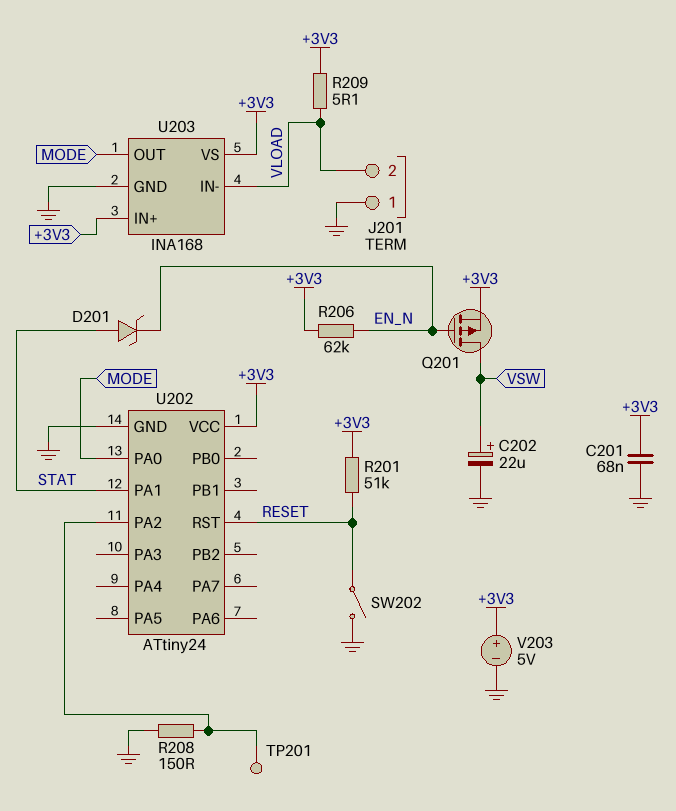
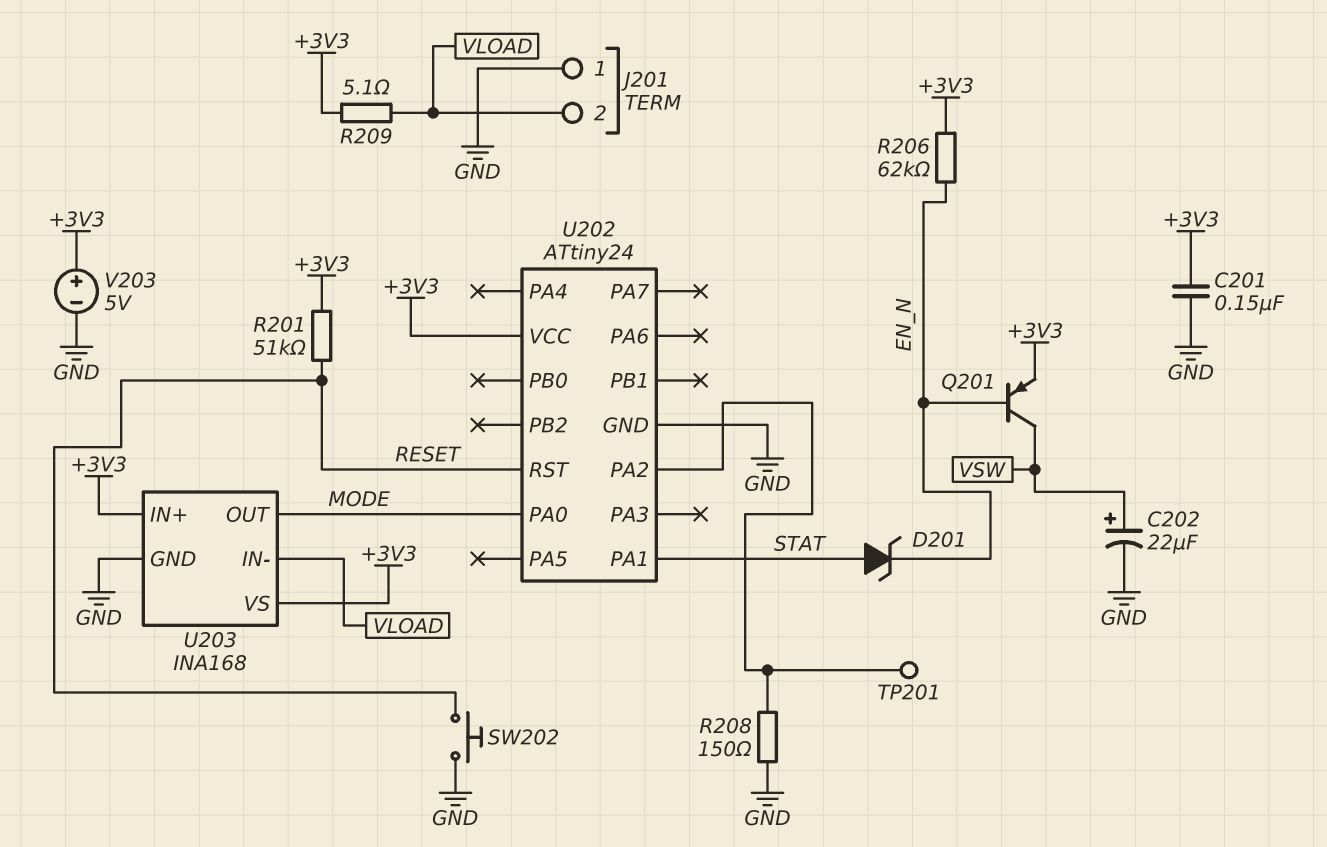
C201: 68nF (+3V3, GND) -> 150nF (+3V3, GND)
Q201: PMOS (G EN_N, D VSW, S +3V3) -> PNP (B EN_N, C VSW, E +3V3)
SW202: switch (GND, RESET) -> button (GND, RESET)

